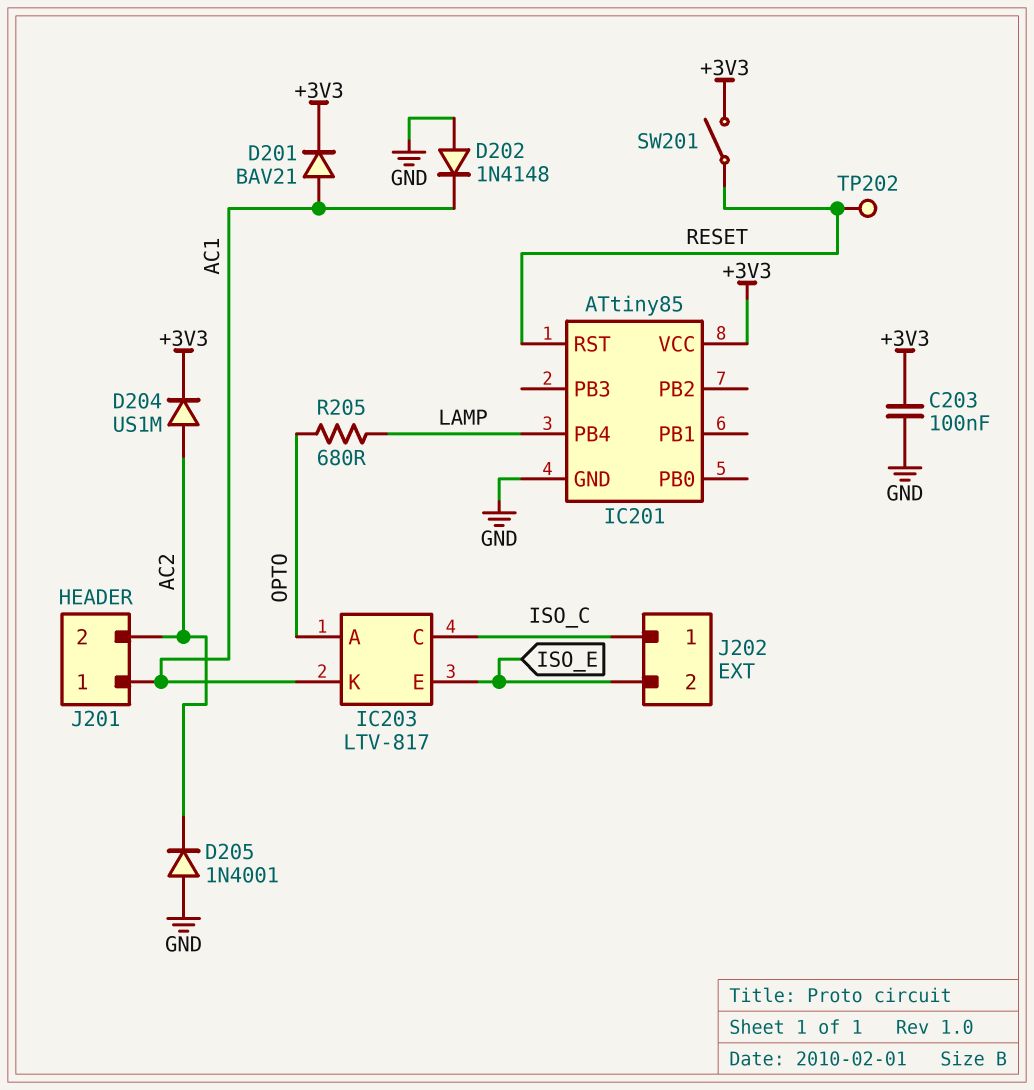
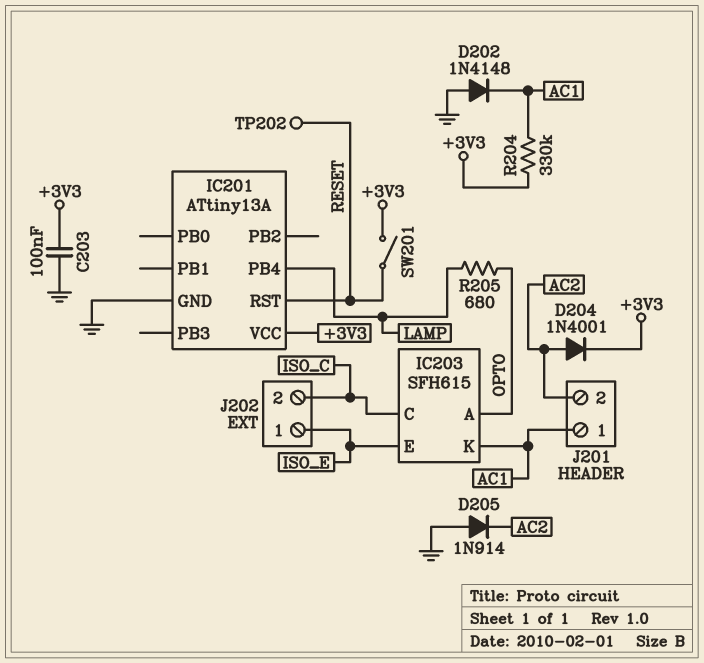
D201: diode BAV21 (A AC1, K +3V3) -> none
D204: diode US1M (A AC2, K +3V3) -> diode 1N4001 (A AC2, K +3V3)
D205: diode 1N4001 (A GND, K AC2) -> diode 1N914 (A GND, K AC2)
IC201: ATtiny85 -> ATtiny13A
IC203: LTV-817 -> SFH615
J202 pin 1: ISO_C -> ISO_E
J202 pin 2: ISO_E -> ISO_C
R204: none -> 330k (+3V3, AC1)

